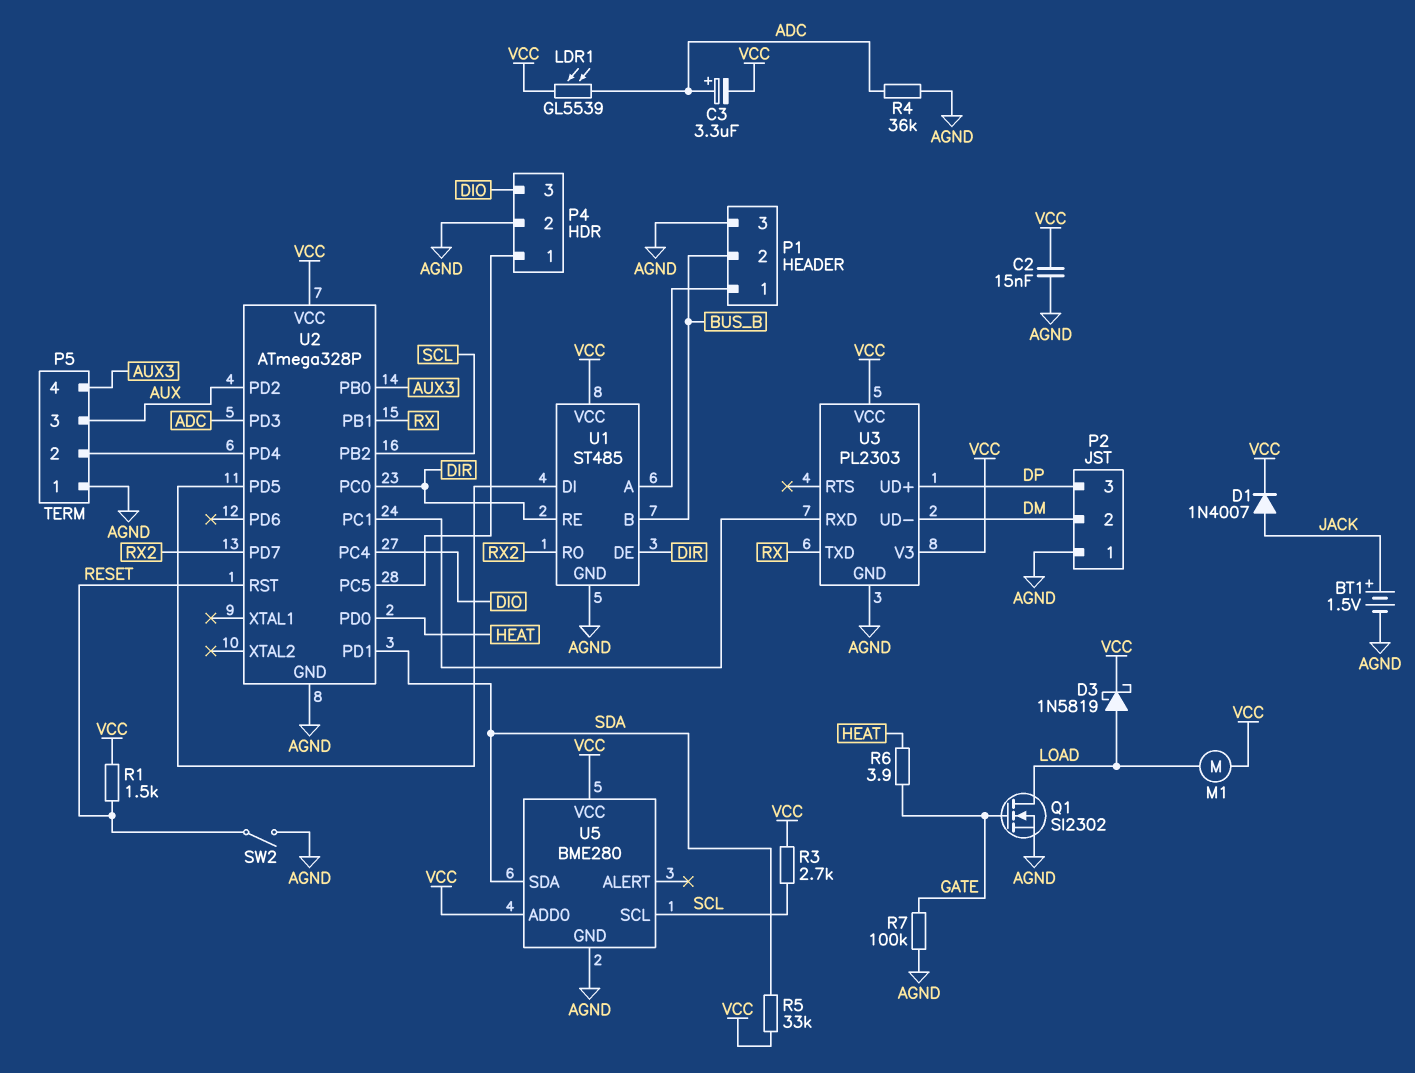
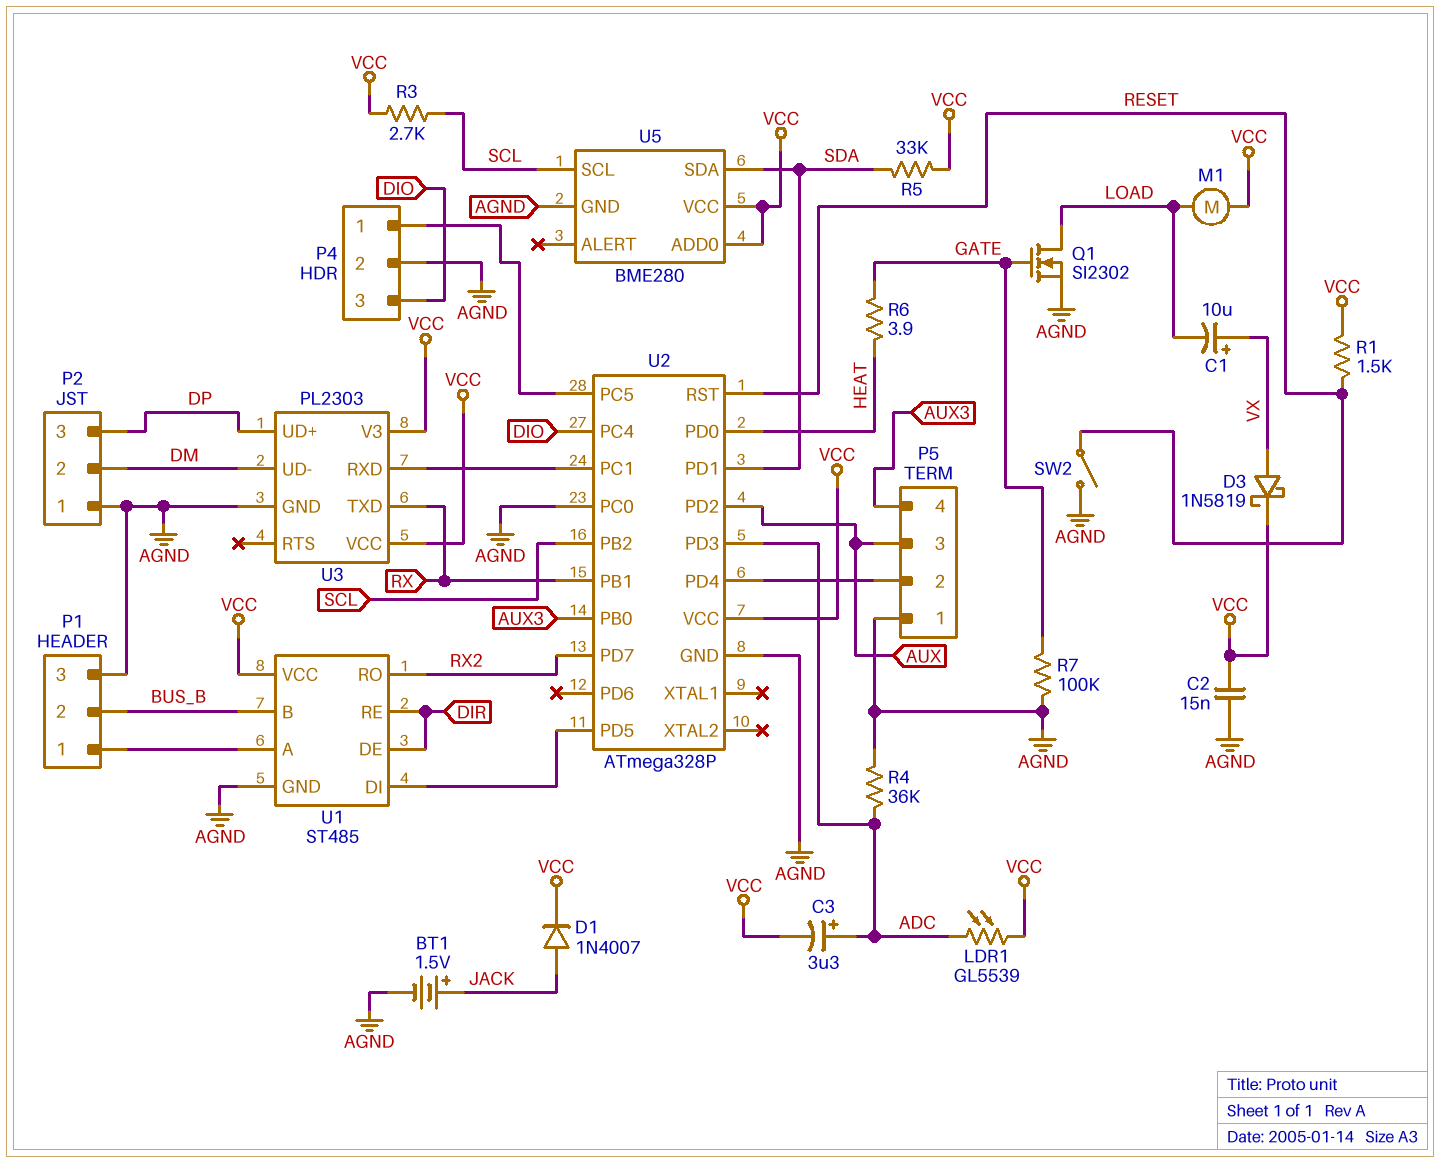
C1: none -> 10uF (plus VX, minus LOAD)
D3: schottky 1N5819 (A LOAD, K VCC) -> schottky 1N5819 (A VX, K VCC)
U2 pin PC0: DIR -> AGND

